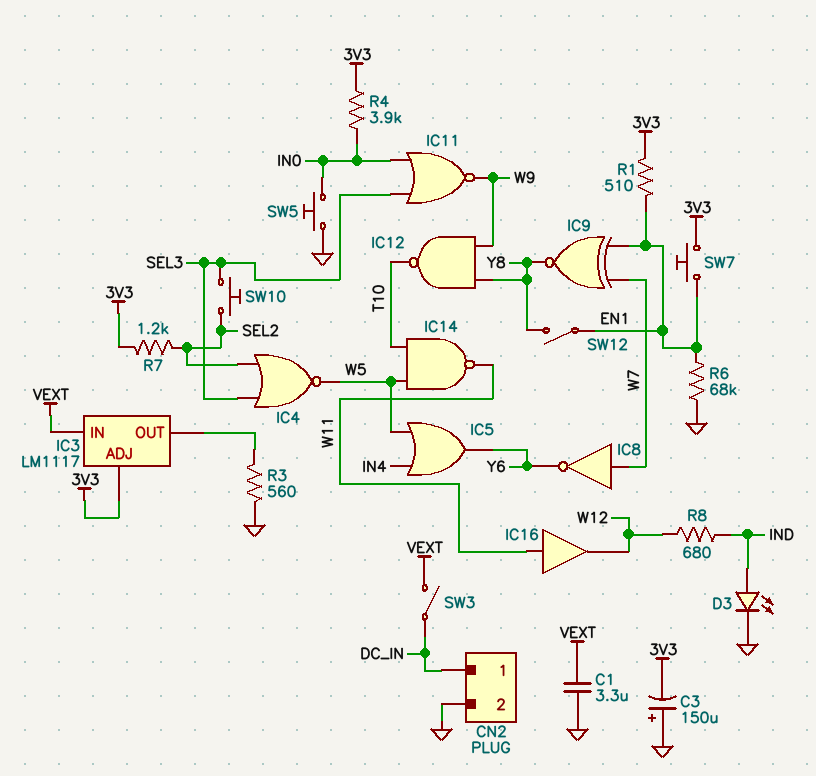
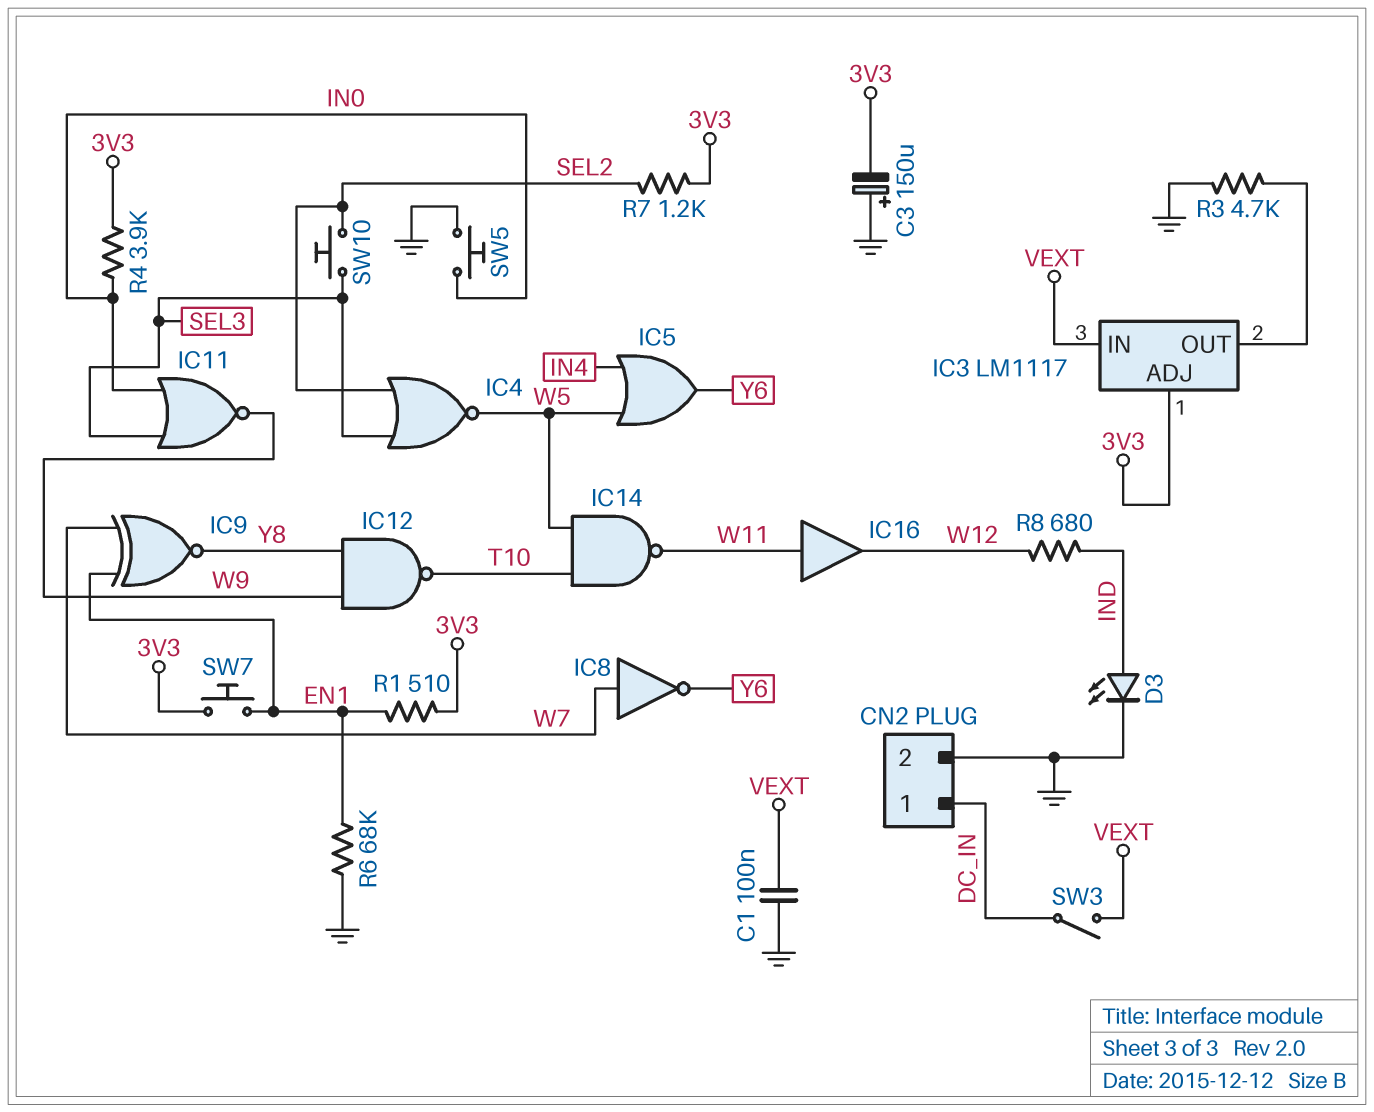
C1: 3.3uF (GND, VEXT) -> 100nF (GND, VEXT)
R3: 560 (GND, IC3/OUT) -> 4.7k (GND, IC3/OUT)
SW12: switch (EN1, Y8) -> none

